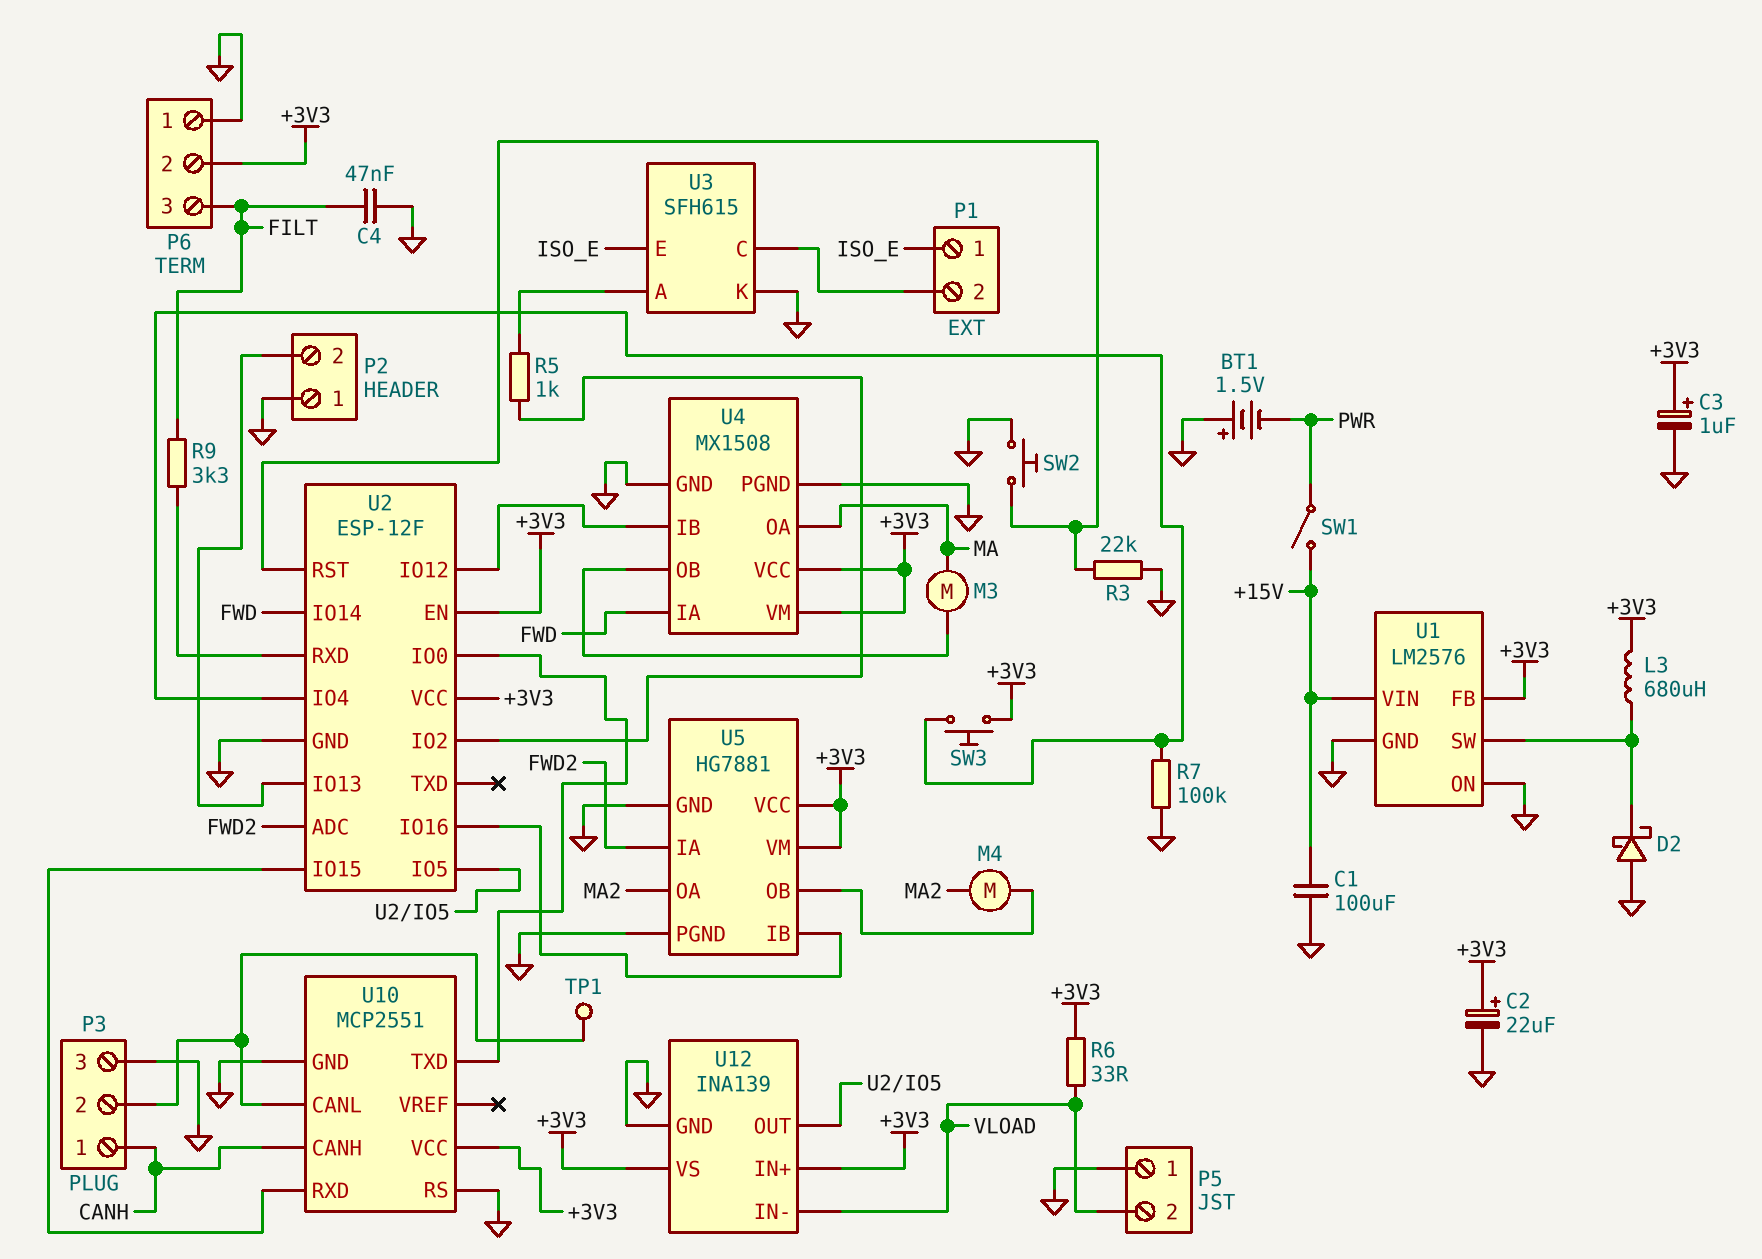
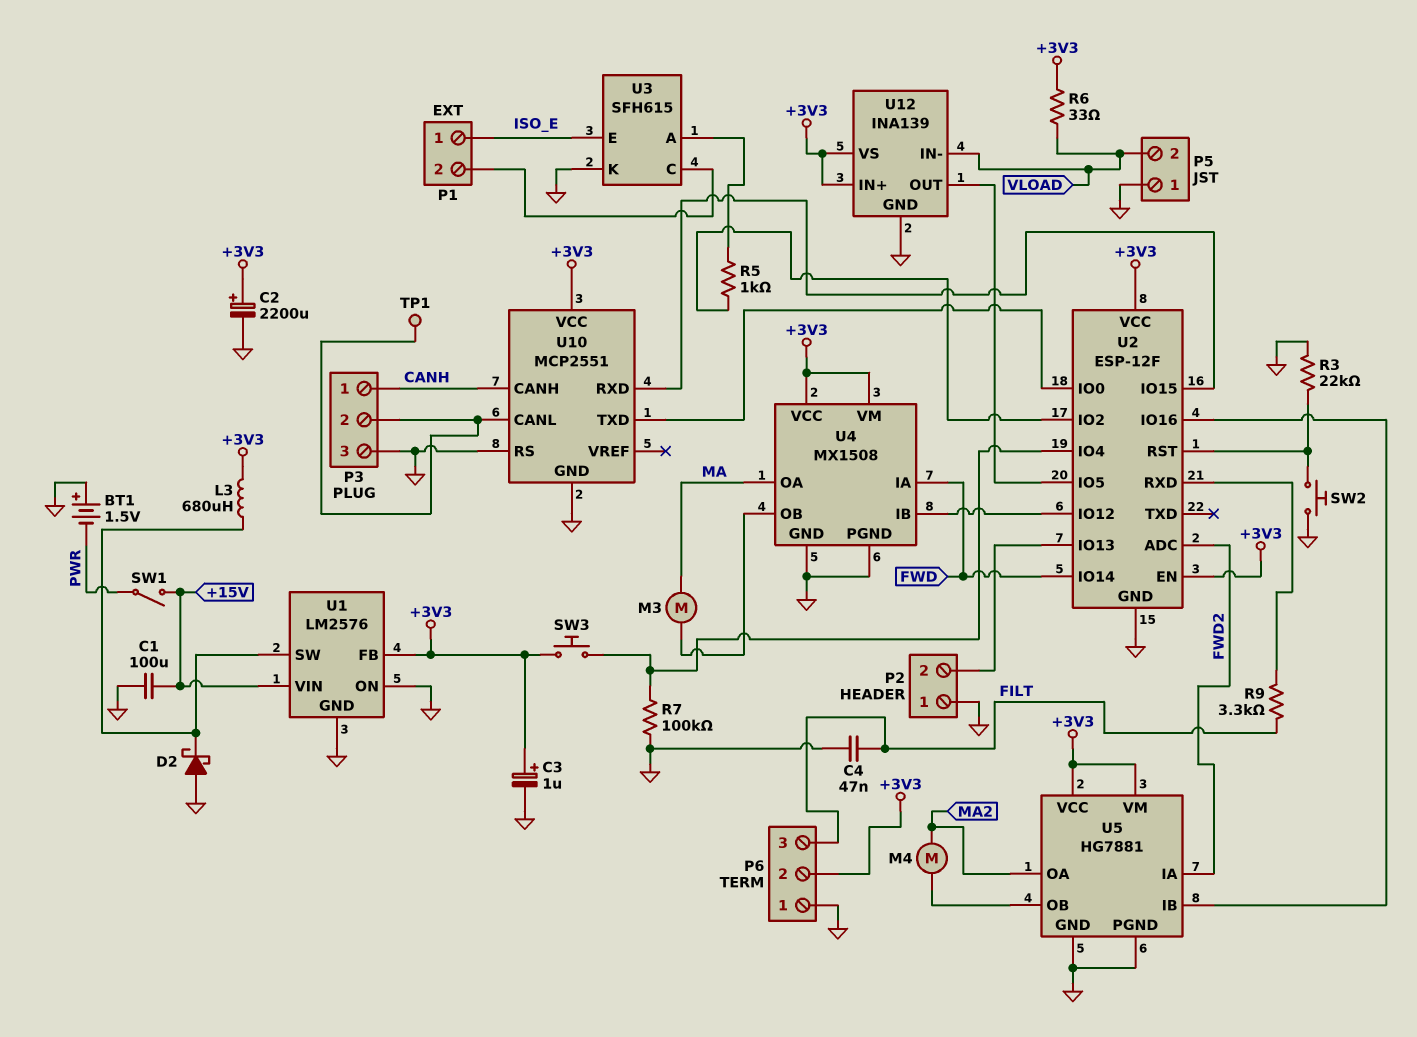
C2: 22uF (plus +3V3, minus GND) -> 2200uF (plus +3V3, minus GND)

